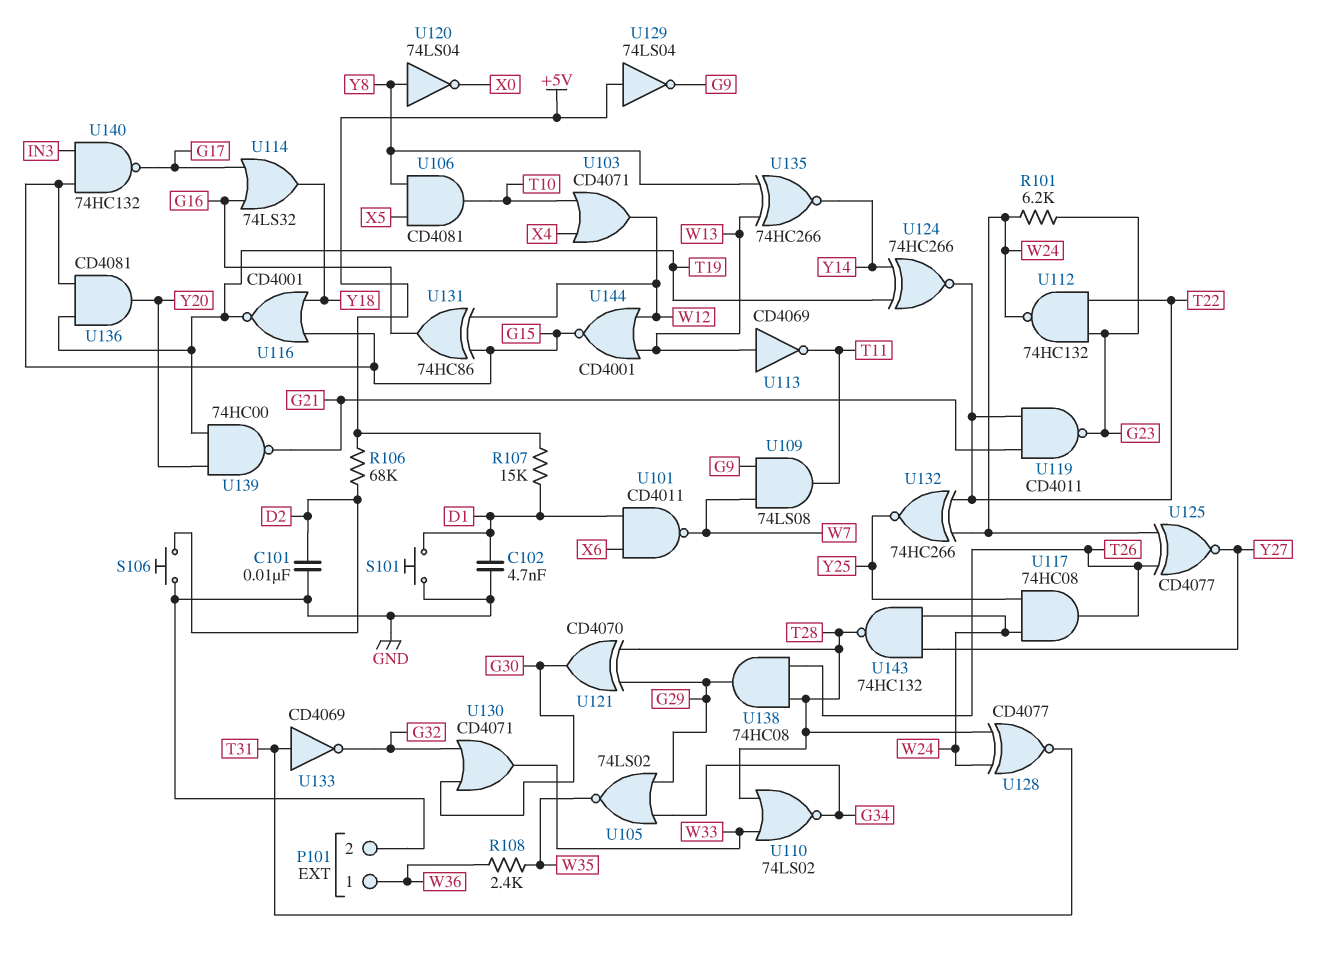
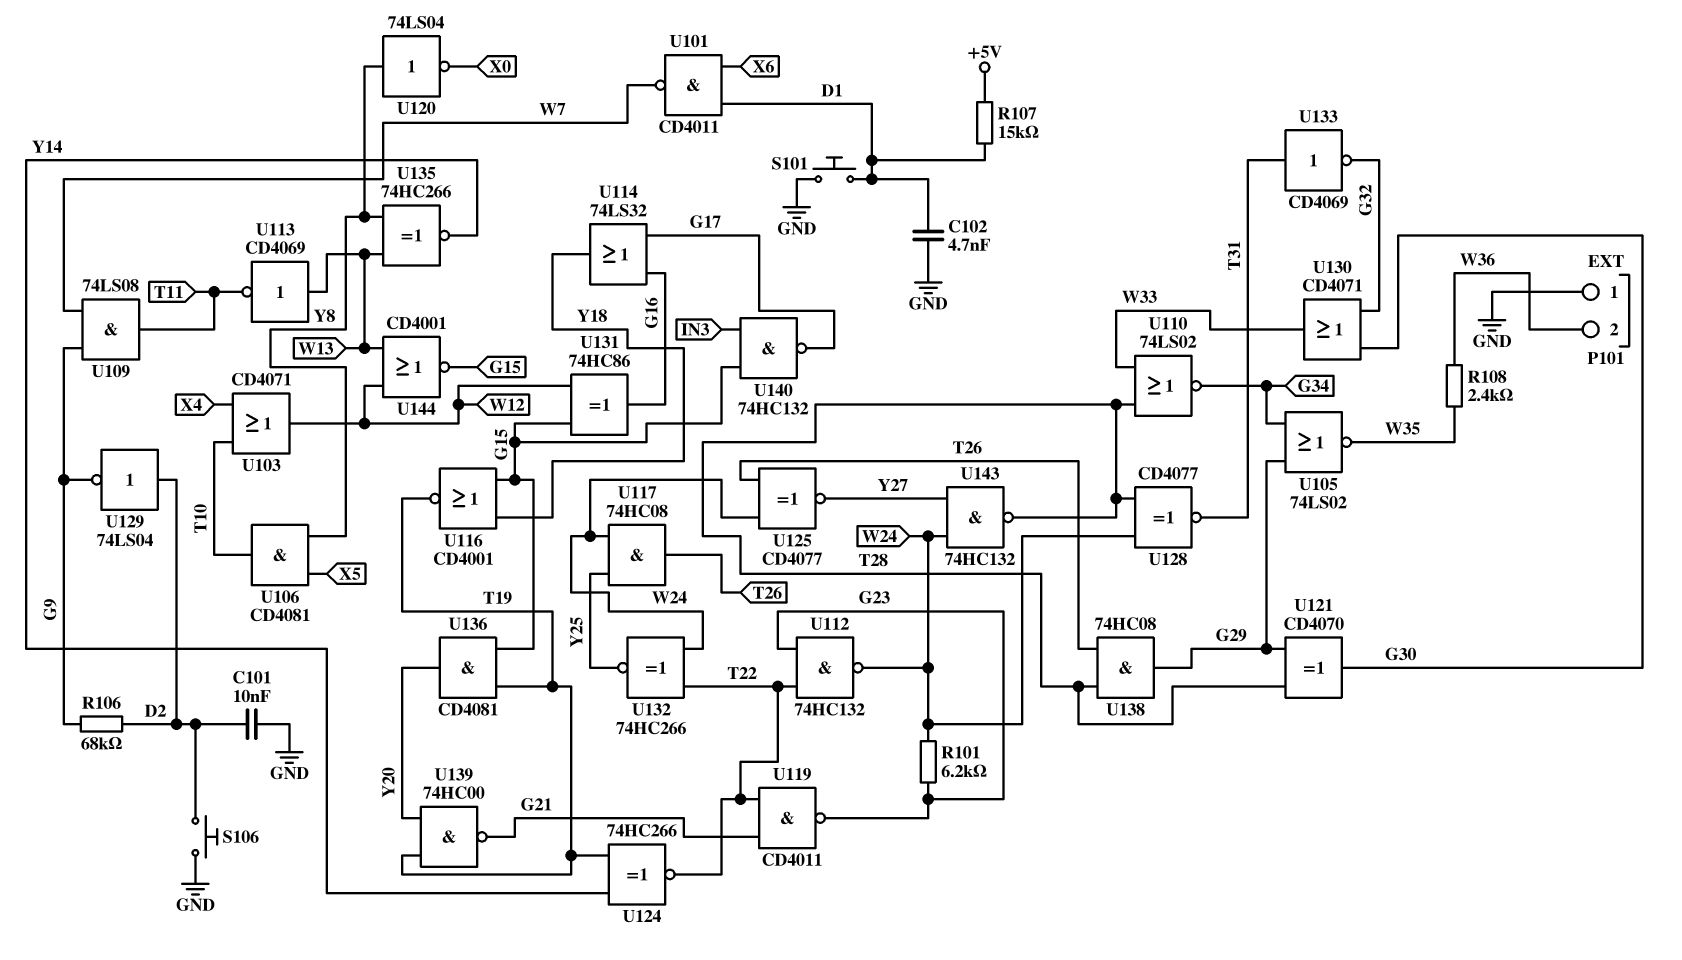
P101 pin 1: W36 -> GND
P101 pin 2: GND -> W36
R106: 68k (+5V, D2) -> 68k (D2, G9)
U129: NOT 74LS04 (in +5V, out G9) -> NOT 74LS04 (in D2, out G9)

